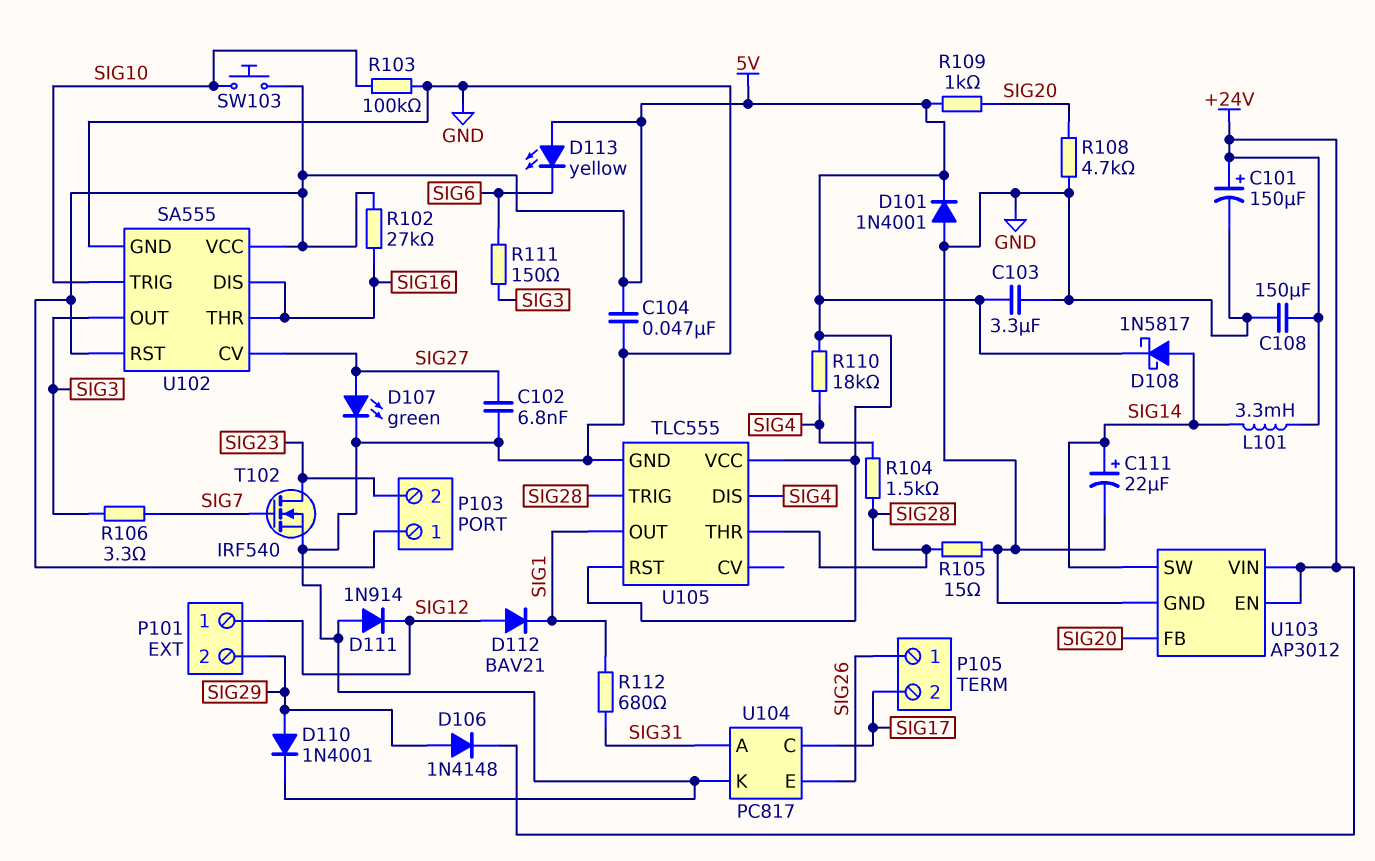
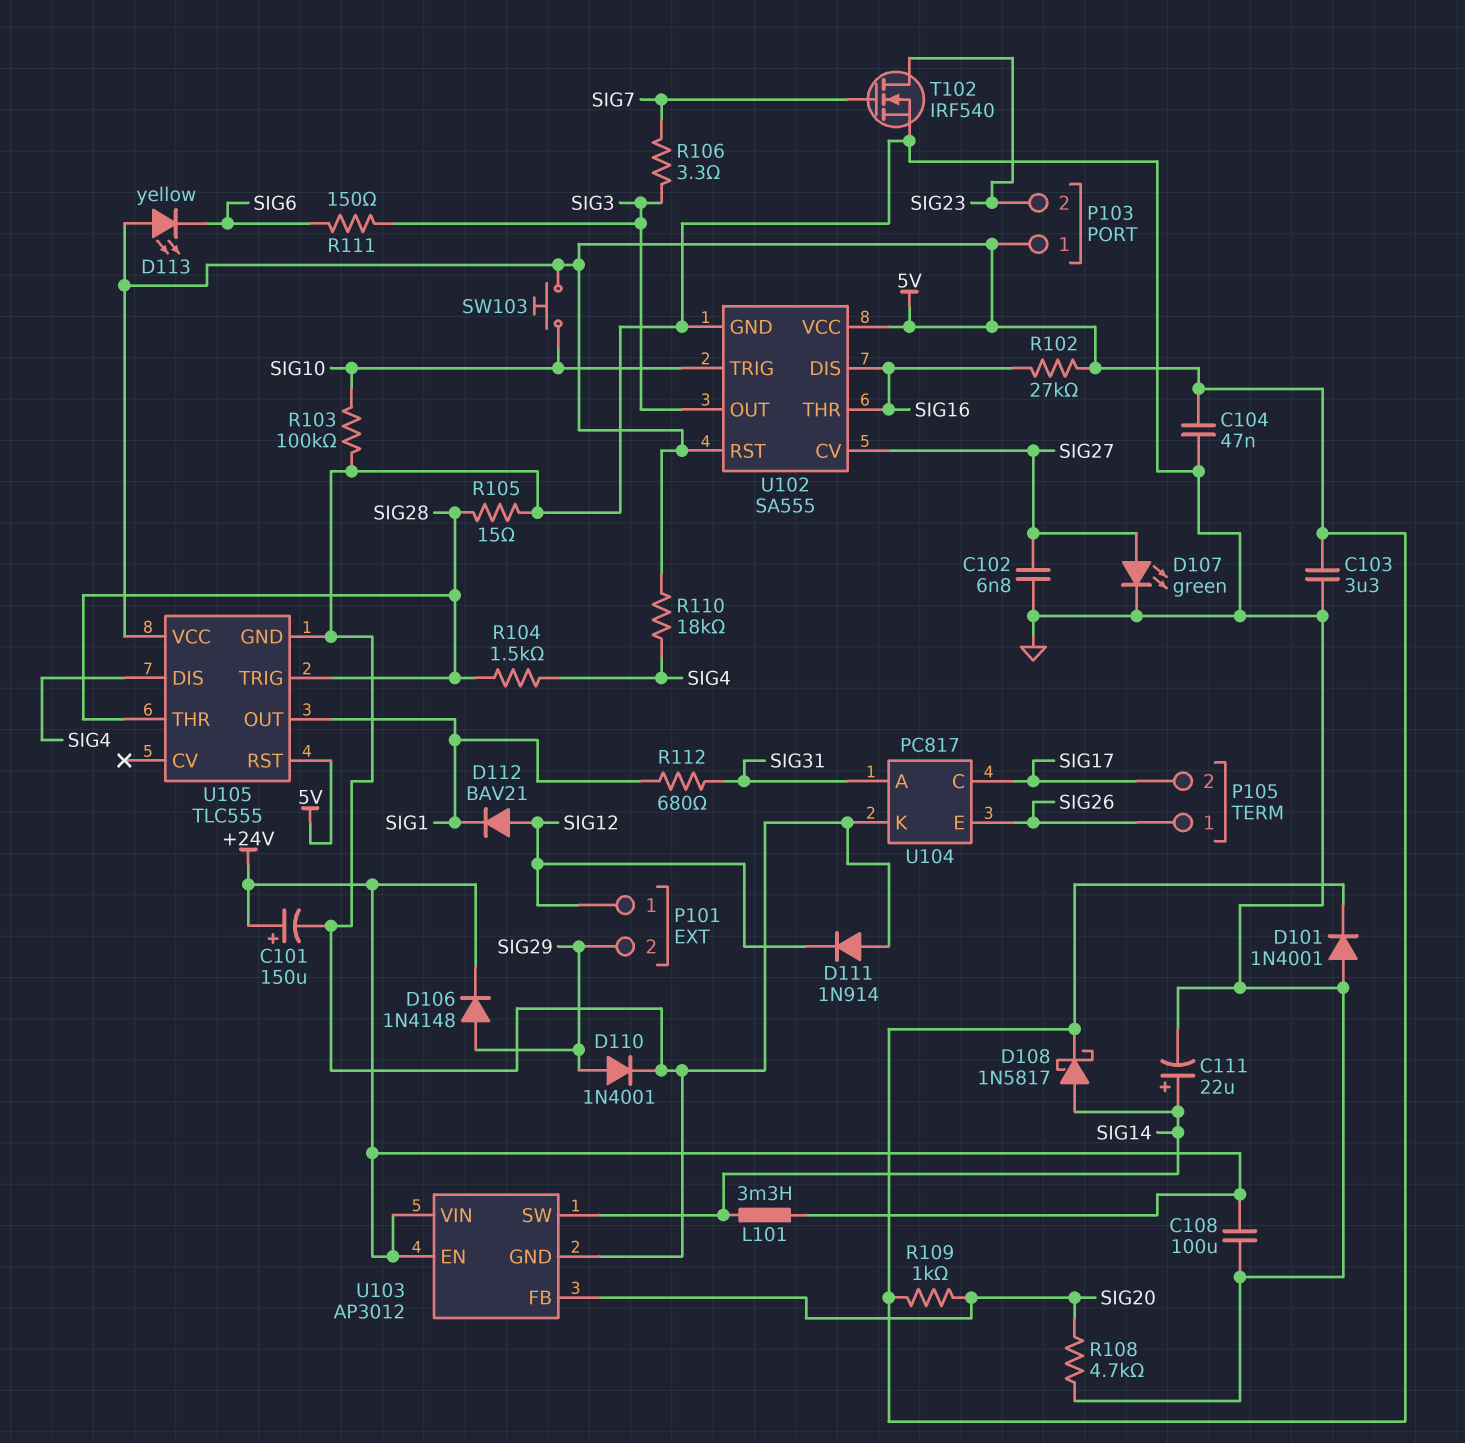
C108: 150uF (+24V, GND) -> 100uF (+24V, GND)

